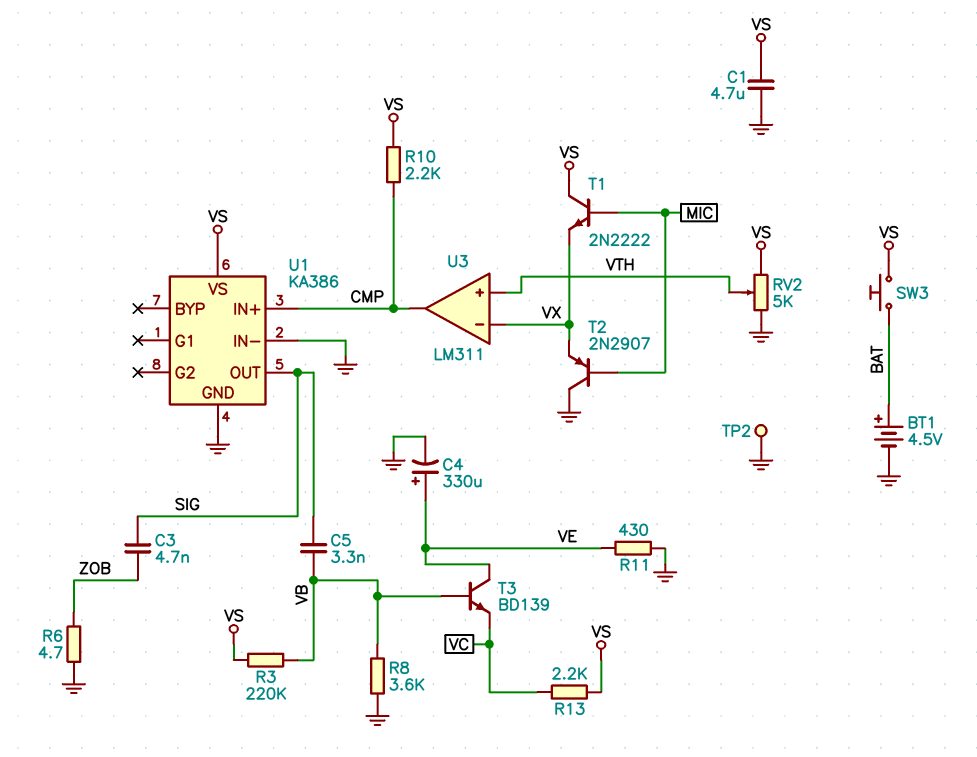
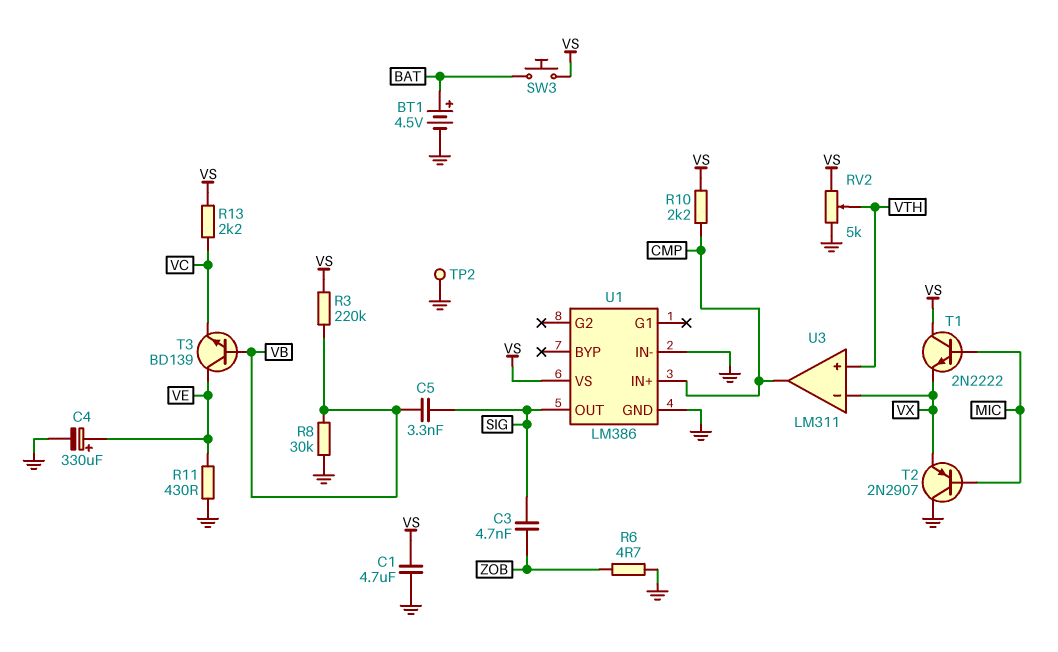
R8: 3.6k (GND, VB) -> 30k (GND, VB)
U1: KA386 -> LM386

